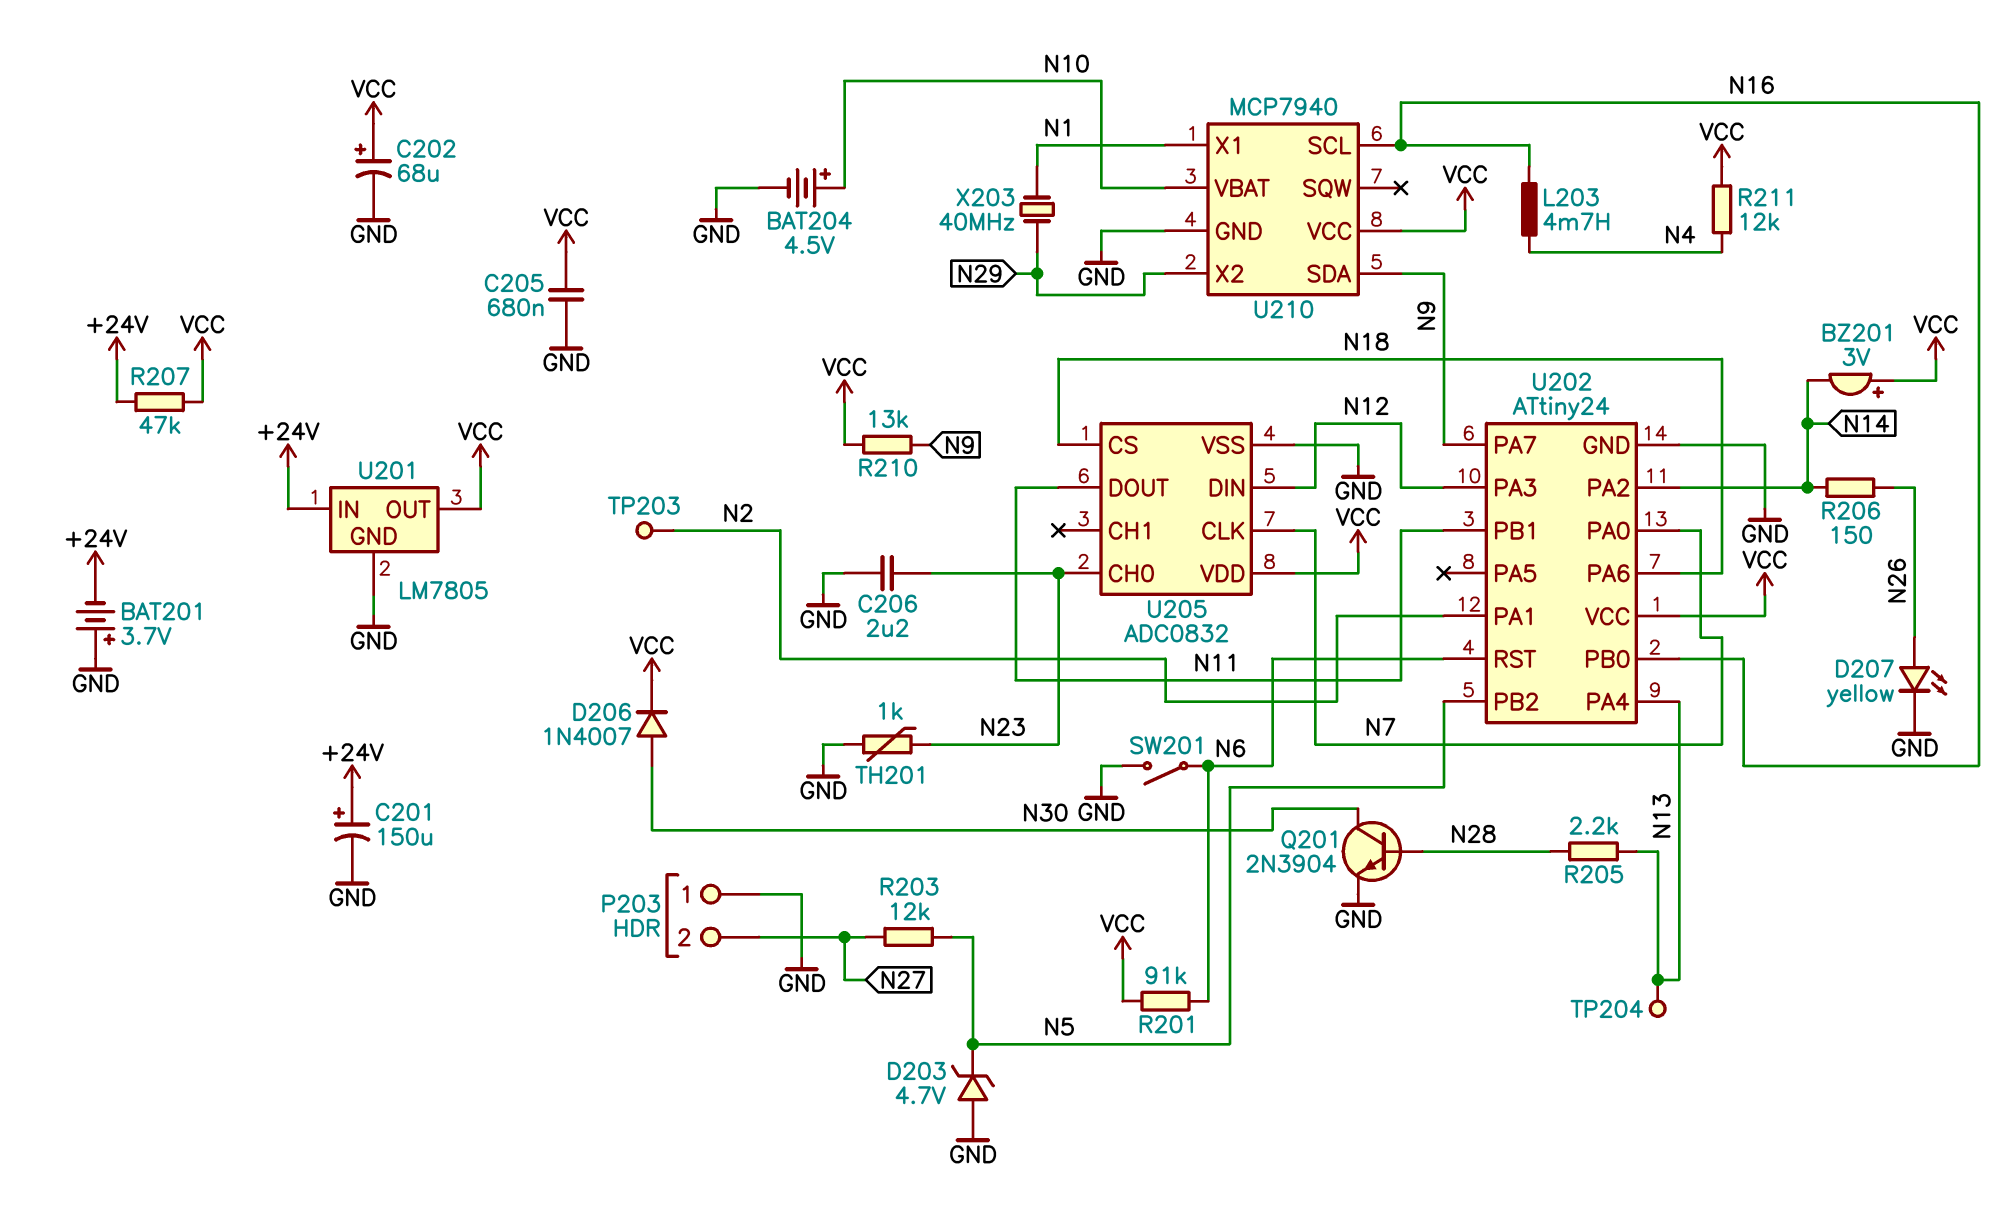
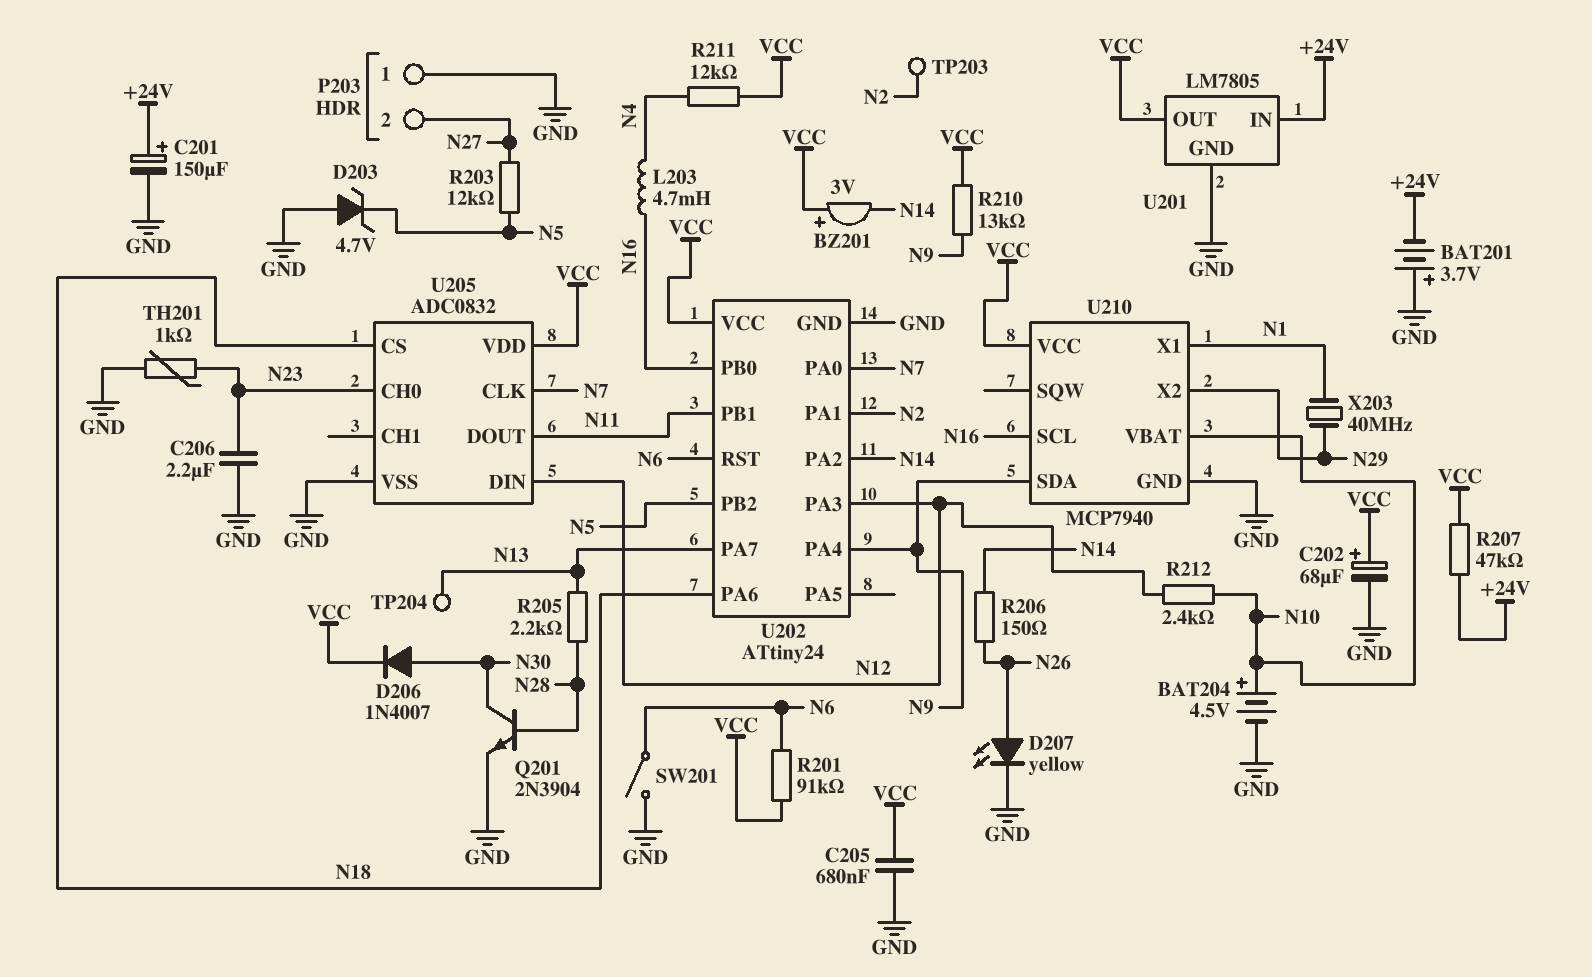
R212: none -> 2.4k (N10, N12)
U202 pin PA4: N13 -> N9
U202 pin PA7: N9 -> N13

